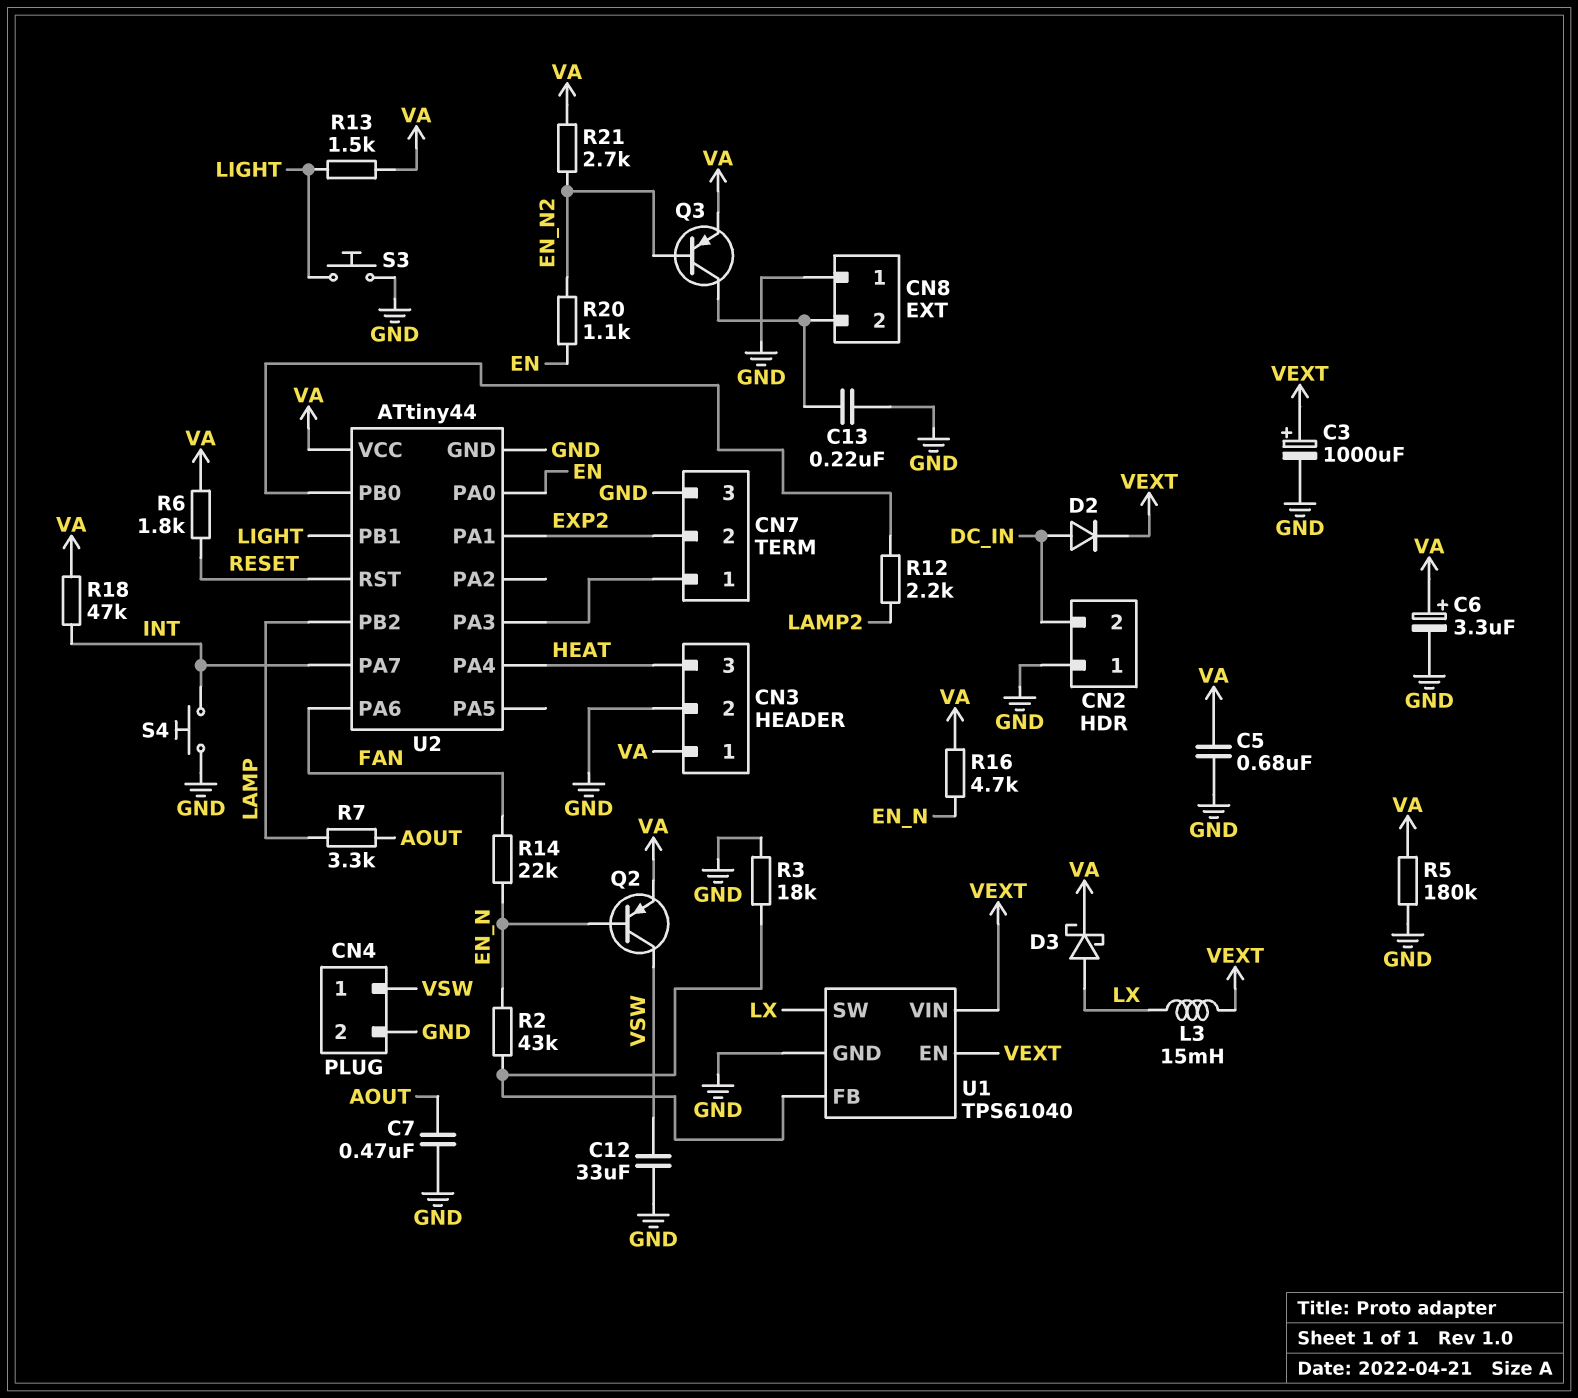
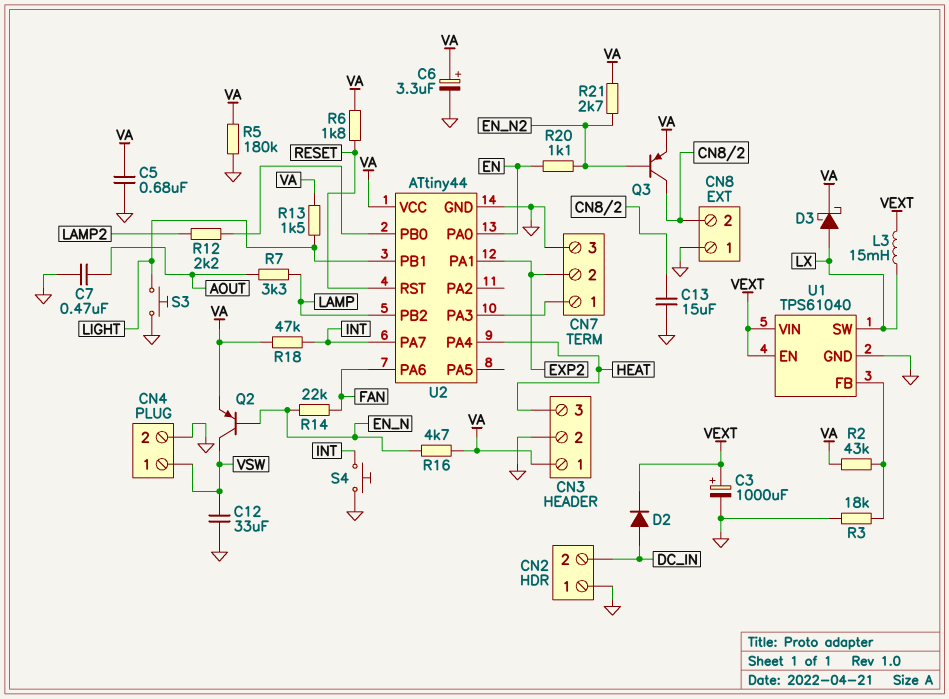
C13: 220nF (CN8/2, GND) -> 15uF (CN8/2, GND)
R2: 43k (EN_N, U1/FB) -> 43k (U1/FB, VA)

